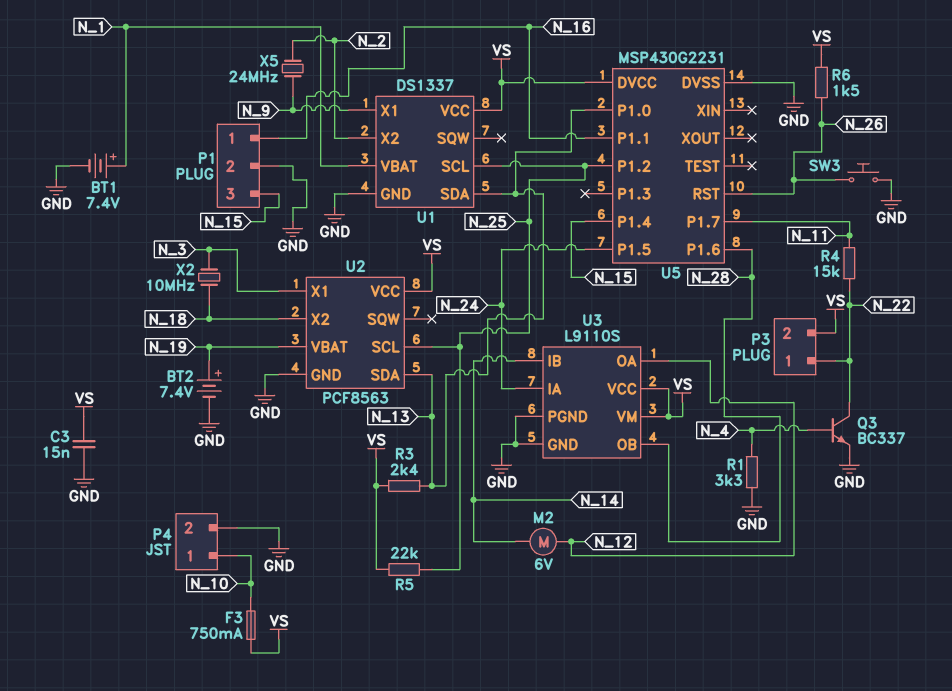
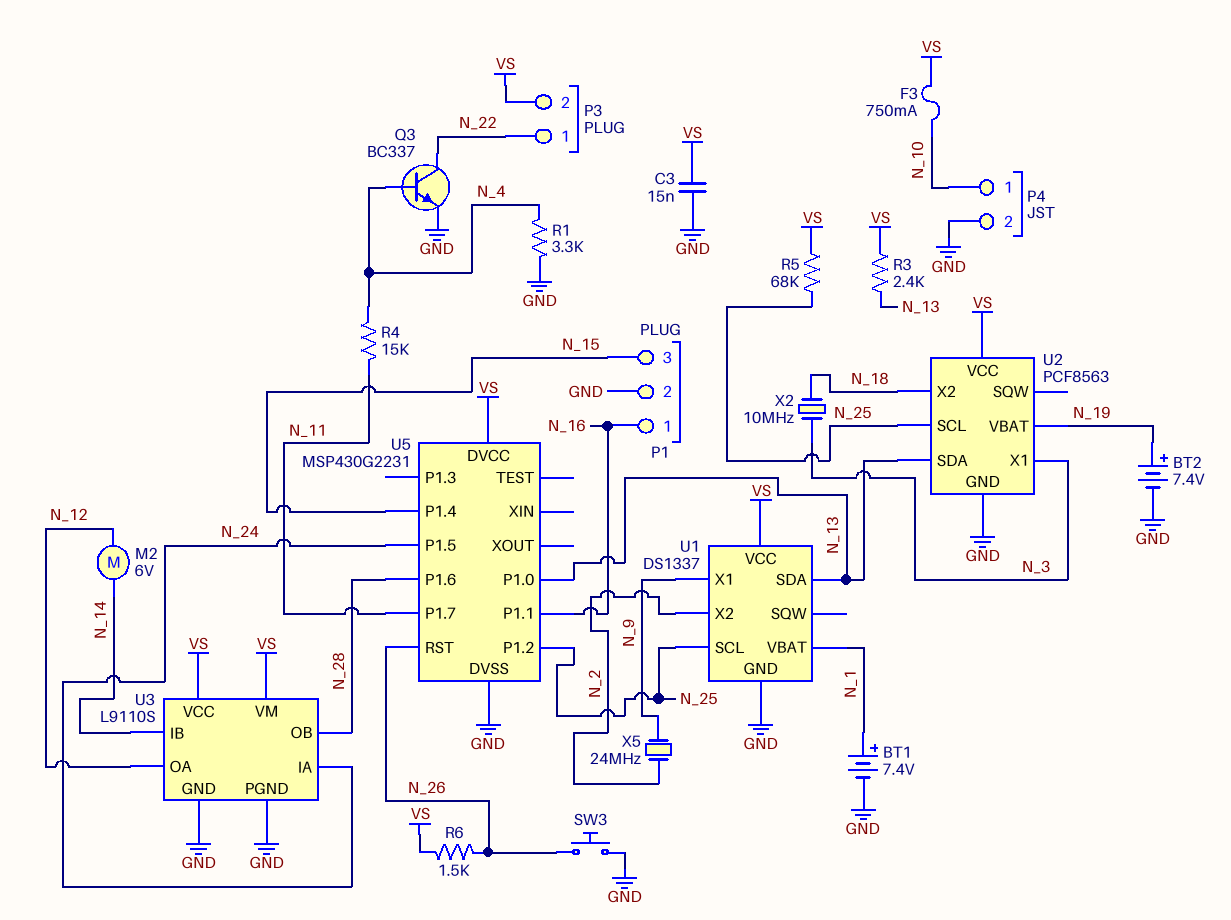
R4: 15k (N_11, N_22) -> 15k (N_4, N_11)
R5: 22k (N_25, VS) -> 68k (N_25, VS)

